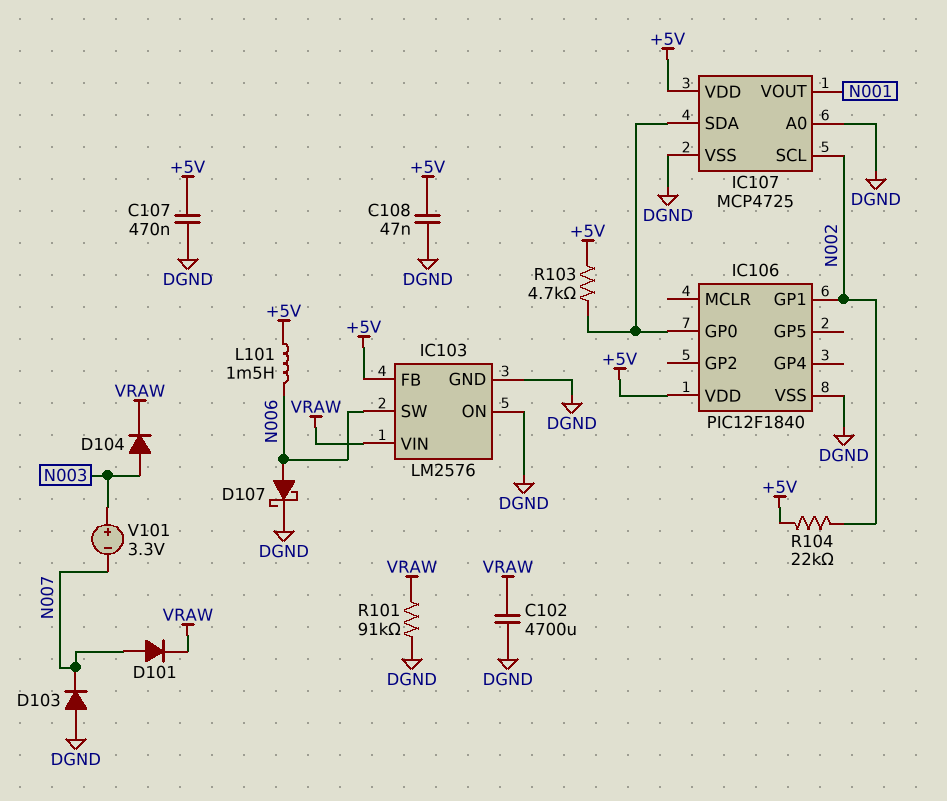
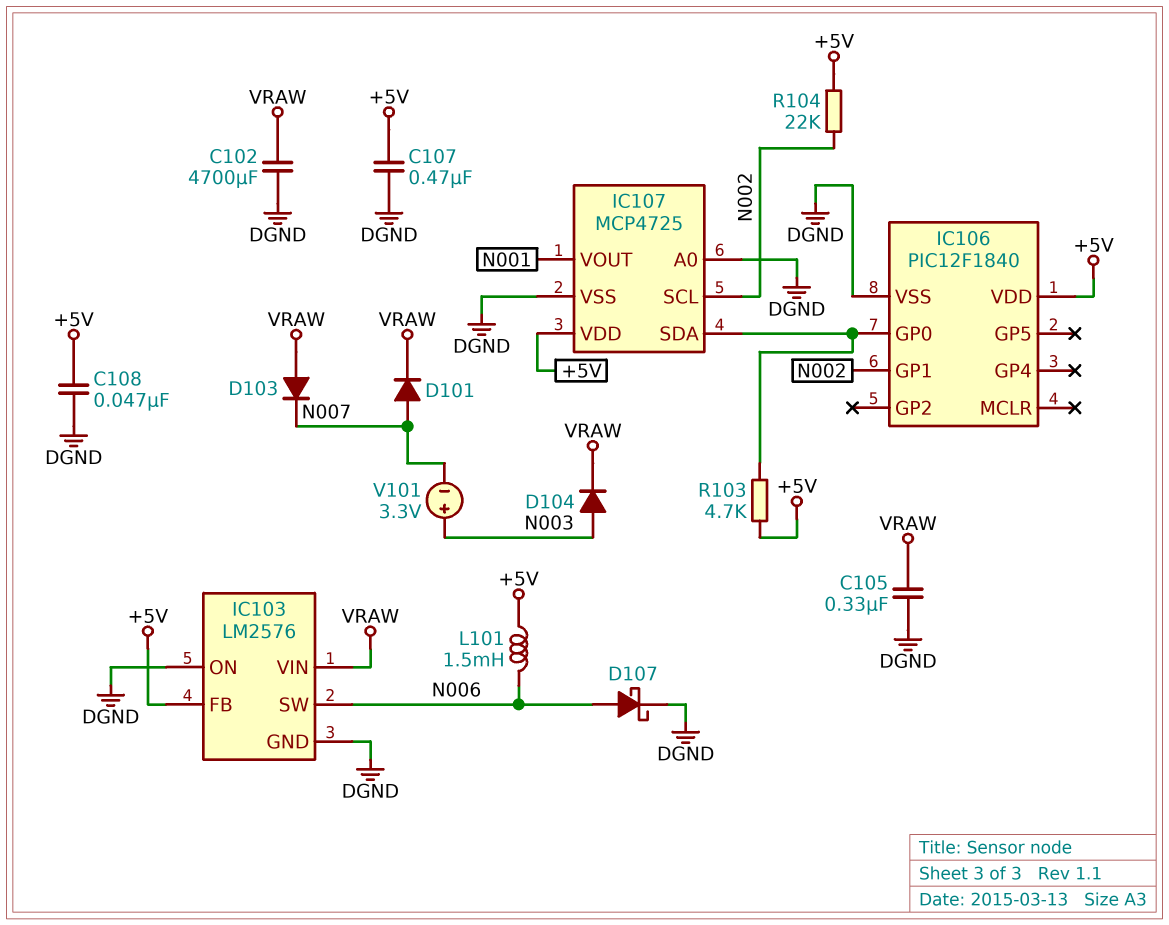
C105: none -> 330nF (DGND, VRAW)
D103: diode (A DGND, K N007) -> diode (A VRAW, K N007)
R101: 91k (DGND, VRAW) -> none

